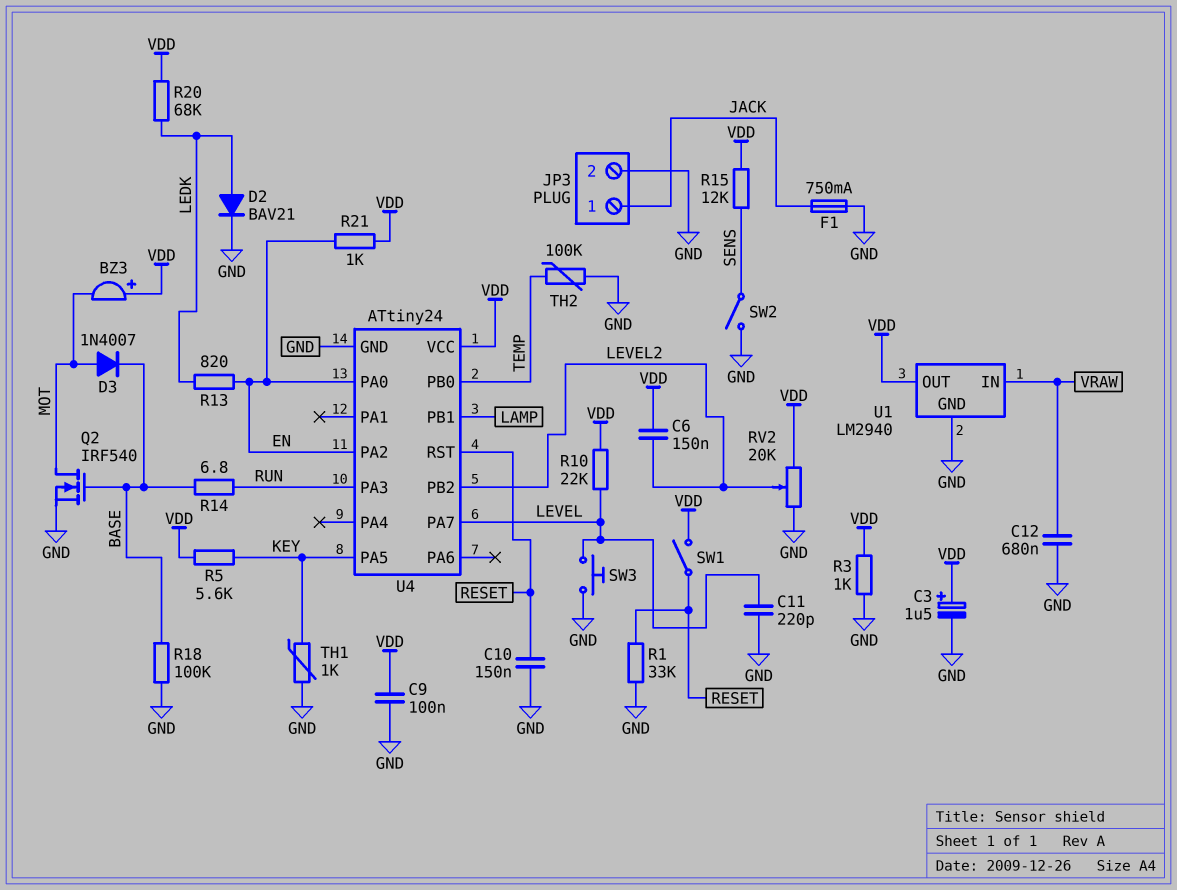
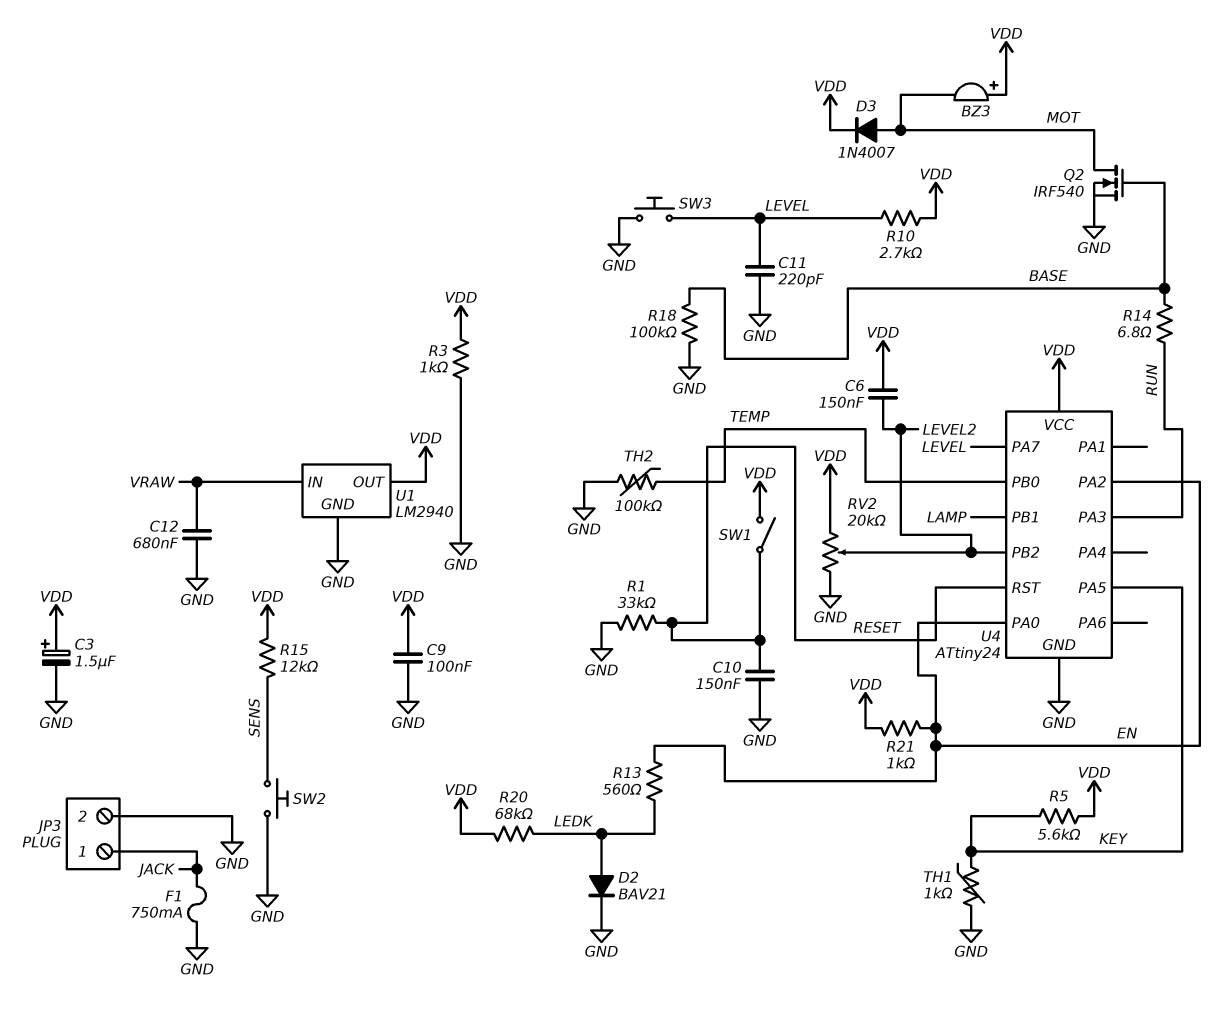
D3: diode 1N4007 (A MOT, K BASE) -> diode 1N4007 (A MOT, K VDD)
R10: 22k (LEVEL, VDD) -> 2.7k (LEVEL, VDD)
R13: 820 (EN, LEDK) -> 560 (EN, LEDK)
SW2: switch (GND, SENS) -> button (GND, SENS)

